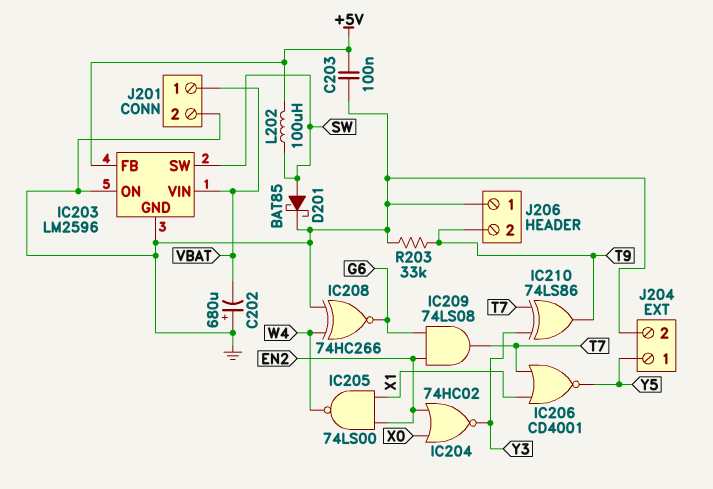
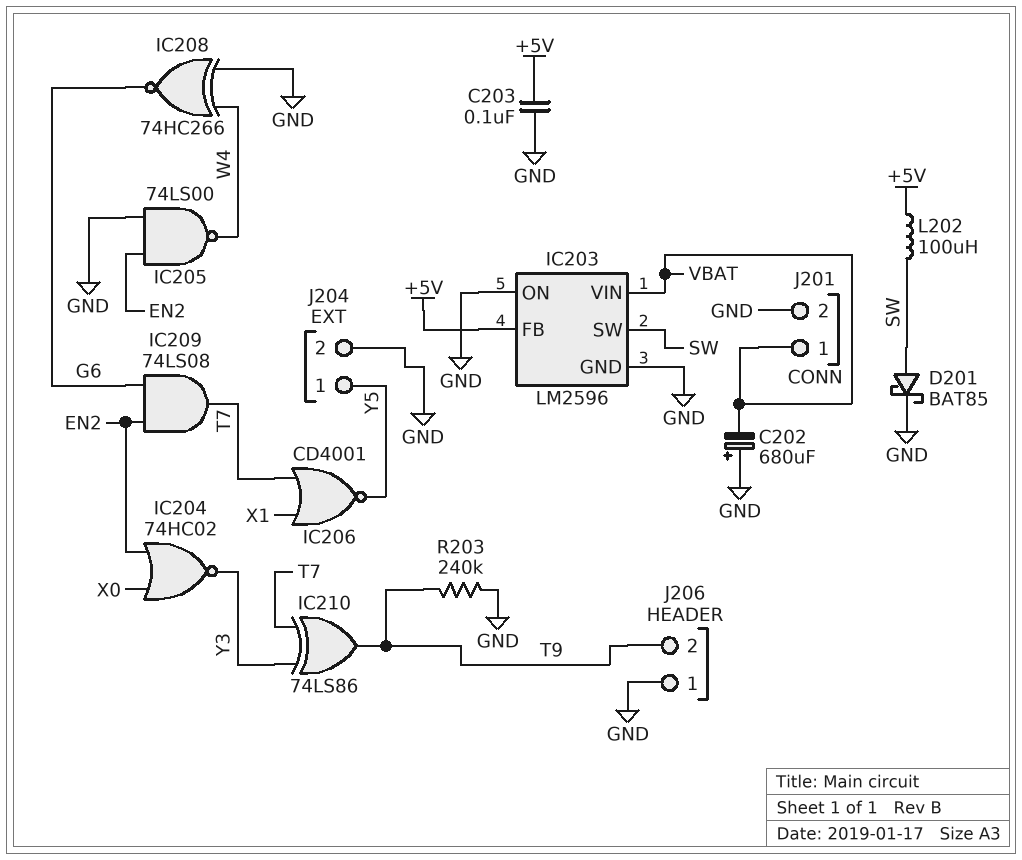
IC205: NAND 74LS00 (in EN2, in X1, out W4) -> NAND 74LS00 (in EN2, in GND, out W4)
R203: 33k (GND, T9) -> 240k (GND, T9)

